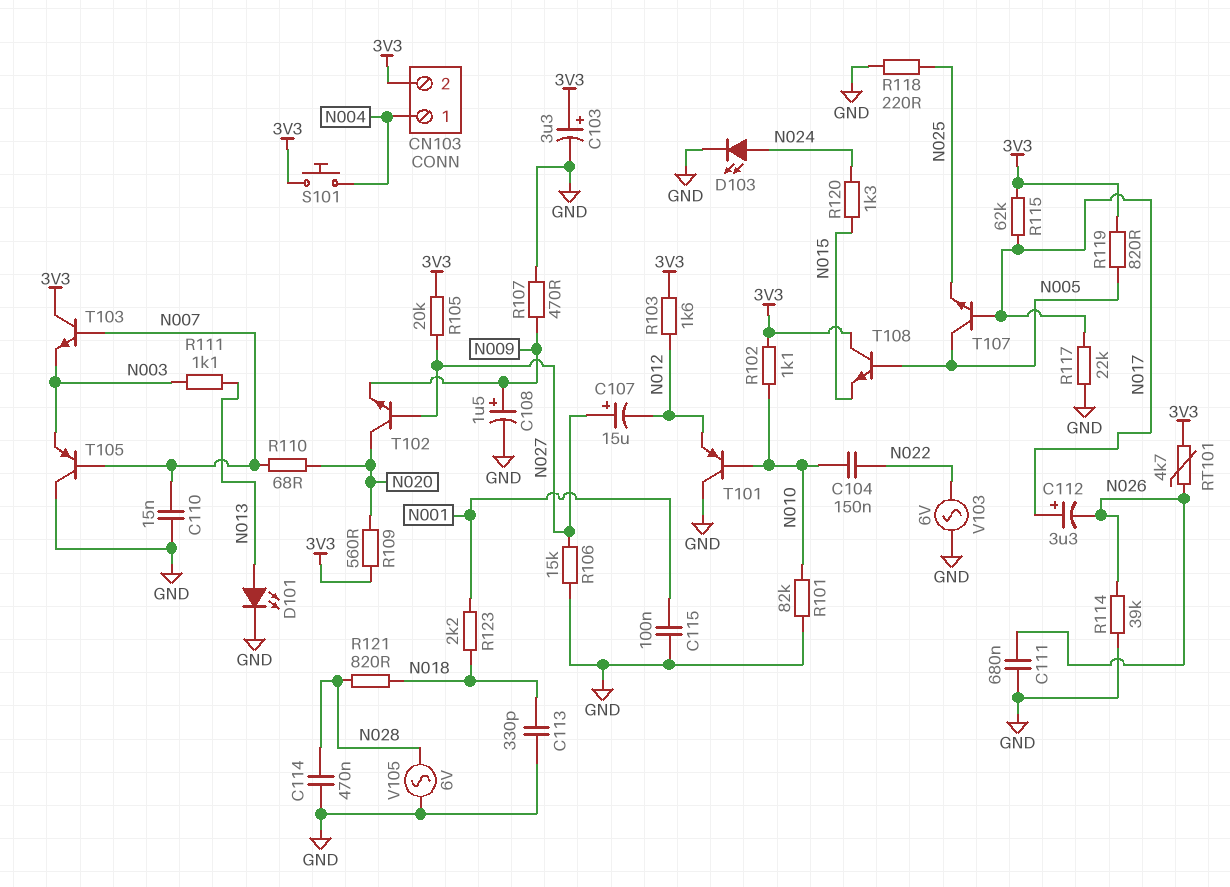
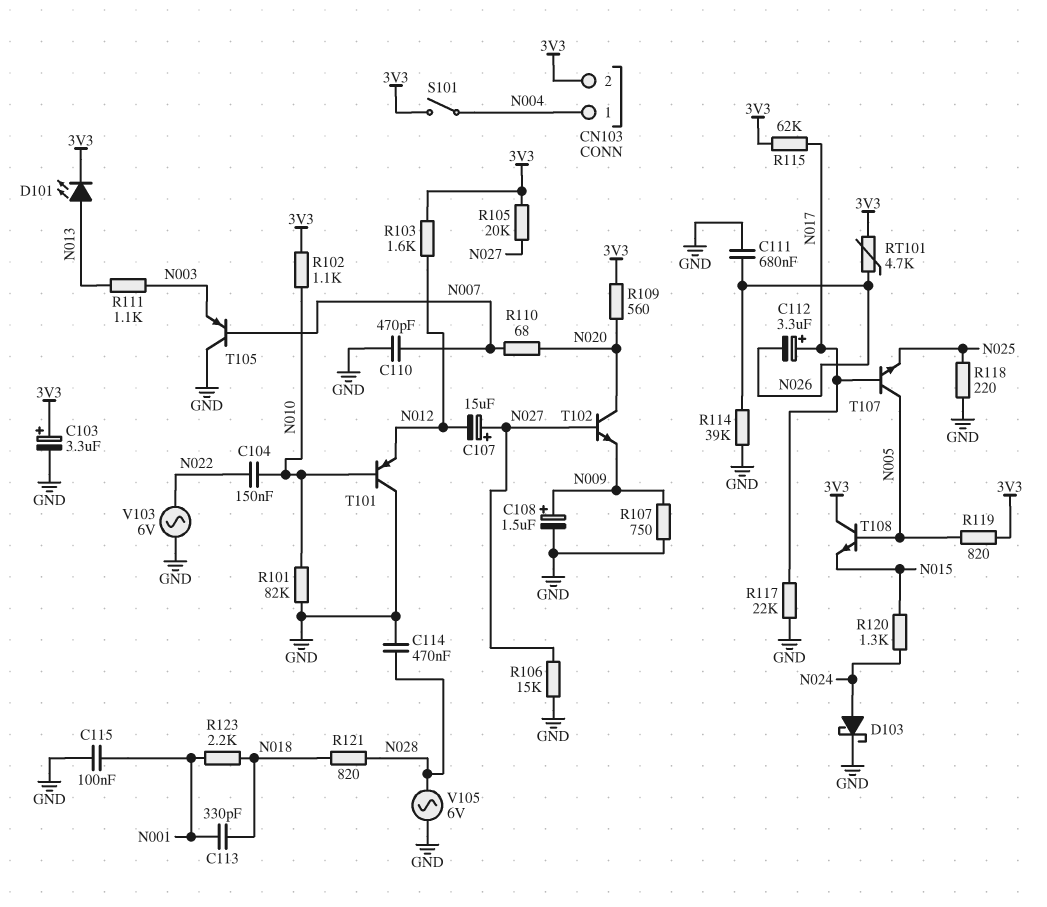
C110: 15nF (GND, N007) -> 470pF (GND, N007)
C113: 330pF (GND, N018) -> 330pF (N001, N018)
D101: LED (A N013, K GND) -> LED (A N013, K 3V3)
D103: LED (A N024, K GND) -> schottky (A N024, K GND)
R107: 470 (GND, N009) -> 750 (GND, N009)
S101: button (3V3, N004) -> switch (3V3, N004)
T103: NPN (B N007, C 3V3, E N003) -> none

